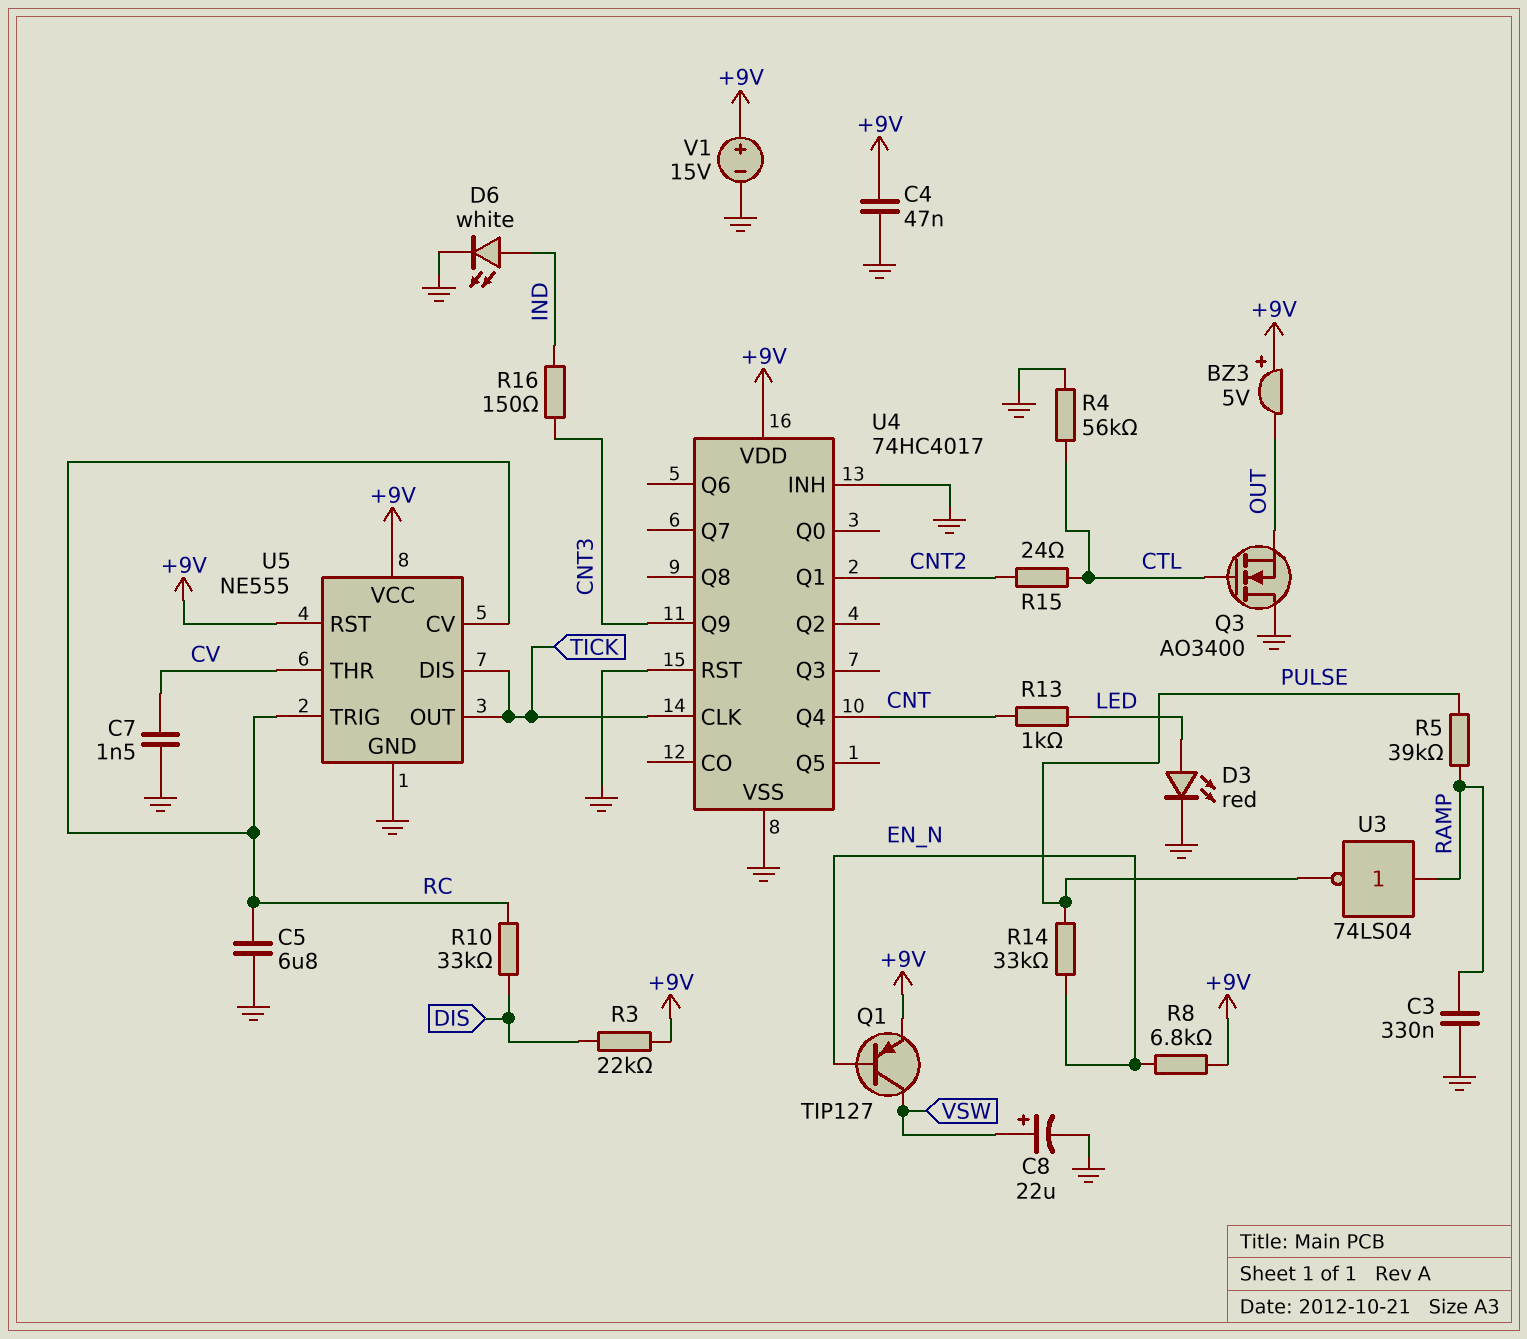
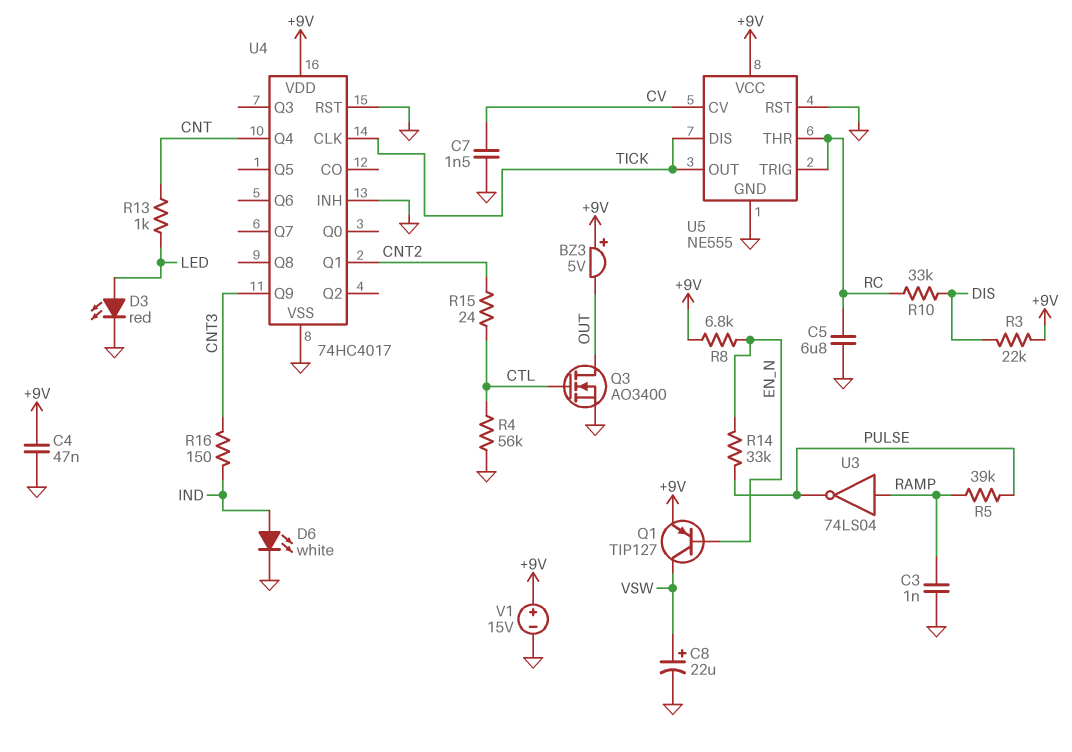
C3: 330nF (GND, RAMP) -> 1nF (GND, RAMP)
Q3: NMOS AO3400 (G CTL, D GND, S OUT) -> NMOS AO3400 (G CTL, D OUT, S GND)
U5 pin CV: RC -> CV
U5 pin RST: +9V -> GND
U5 pin THR: CV -> RC

